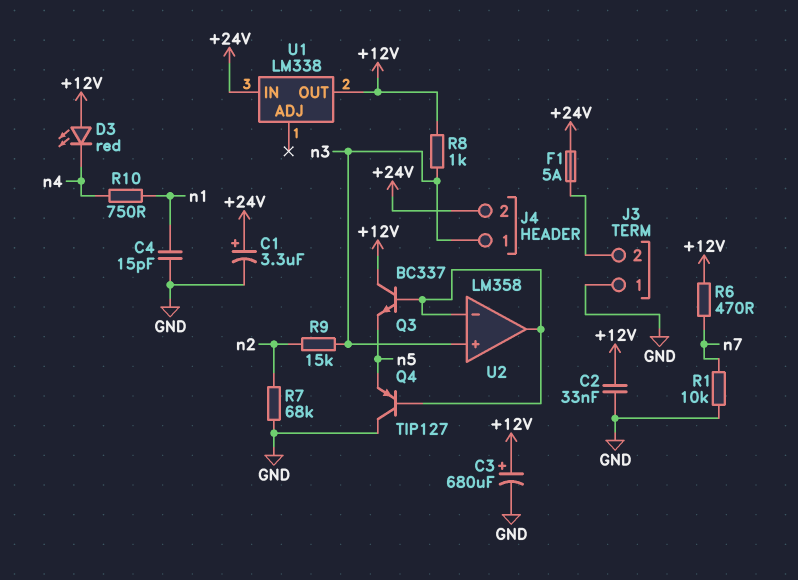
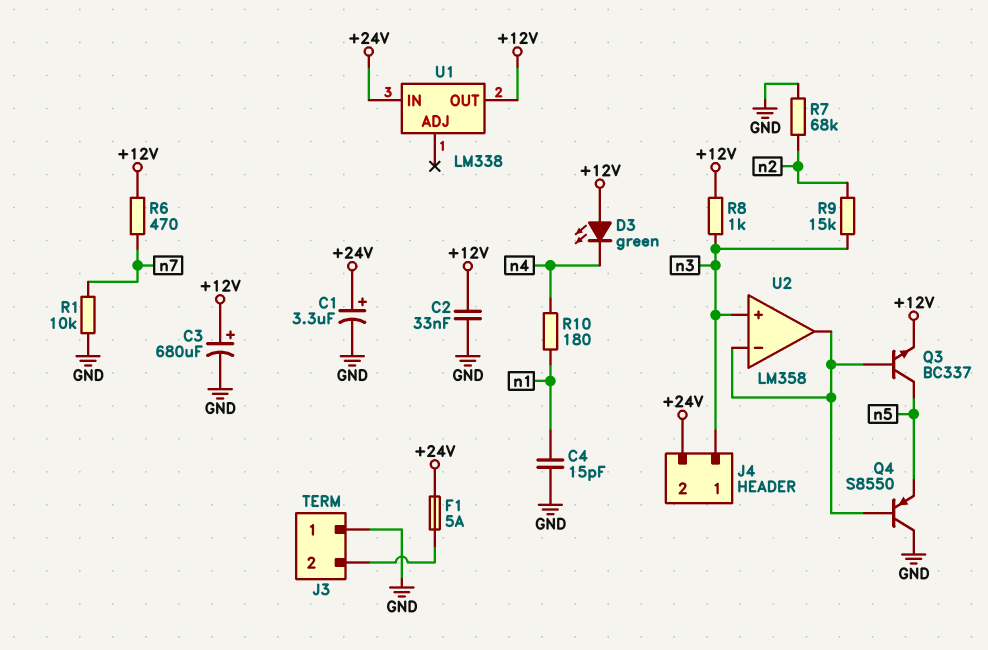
D3: LED red (A +12V, K n4) -> LED green (A +12V, K n4)
Q3: NPN BC337 (B U2/in-, C +12V, E n5) -> NPN BC337 (B U2/in-, C n5, E +12V)
Q4: PNP TIP127 (B U2/in-, C GND, E n5) -> PNP S8550 (B U2/in-, C GND, E n5)
R10: 750 (n1, n4) -> 180 (n1, n4)

